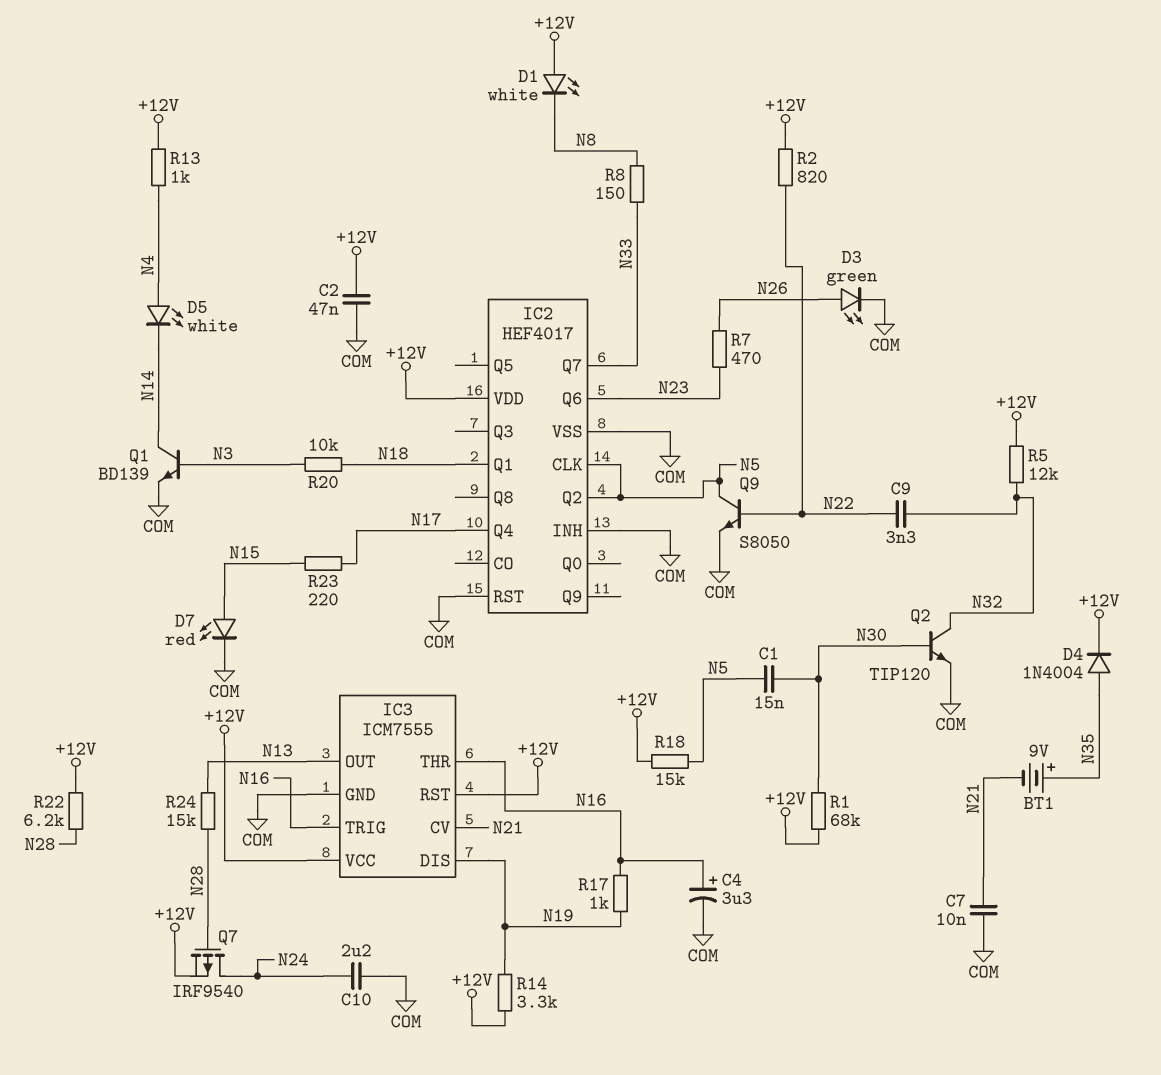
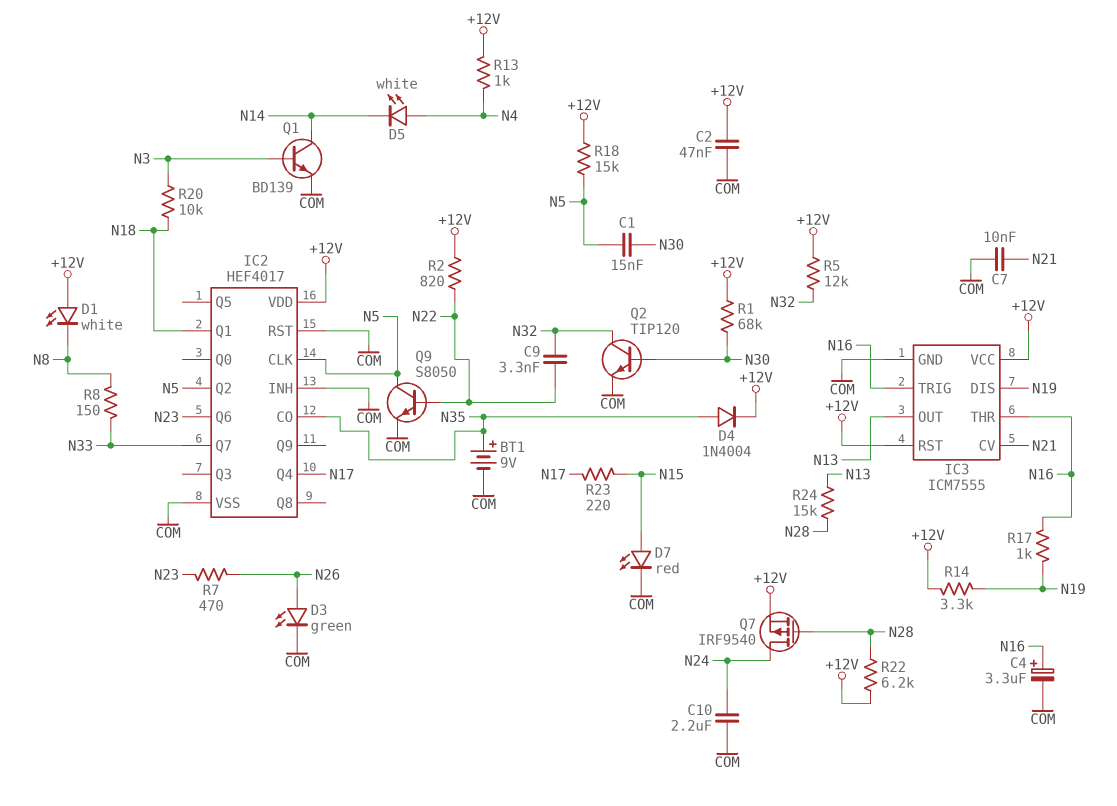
BT1: 9V (plus N35, minus N21) -> 9V (plus N35, minus COM)
IC2 pin CO: none -> N35

